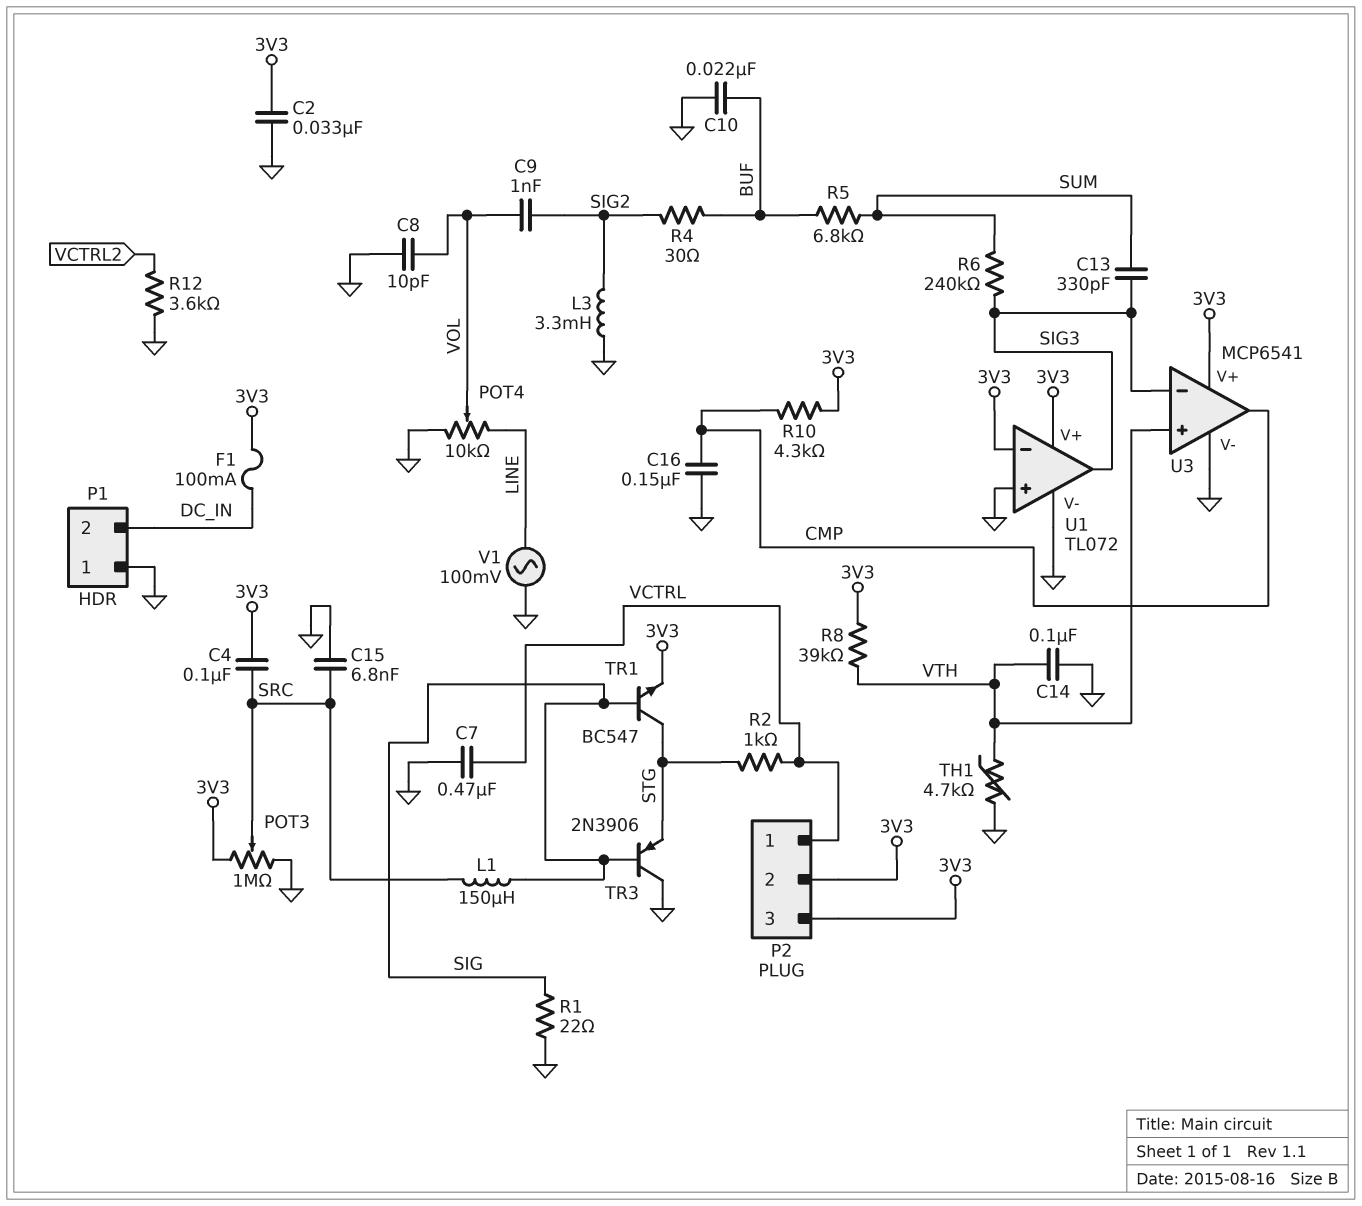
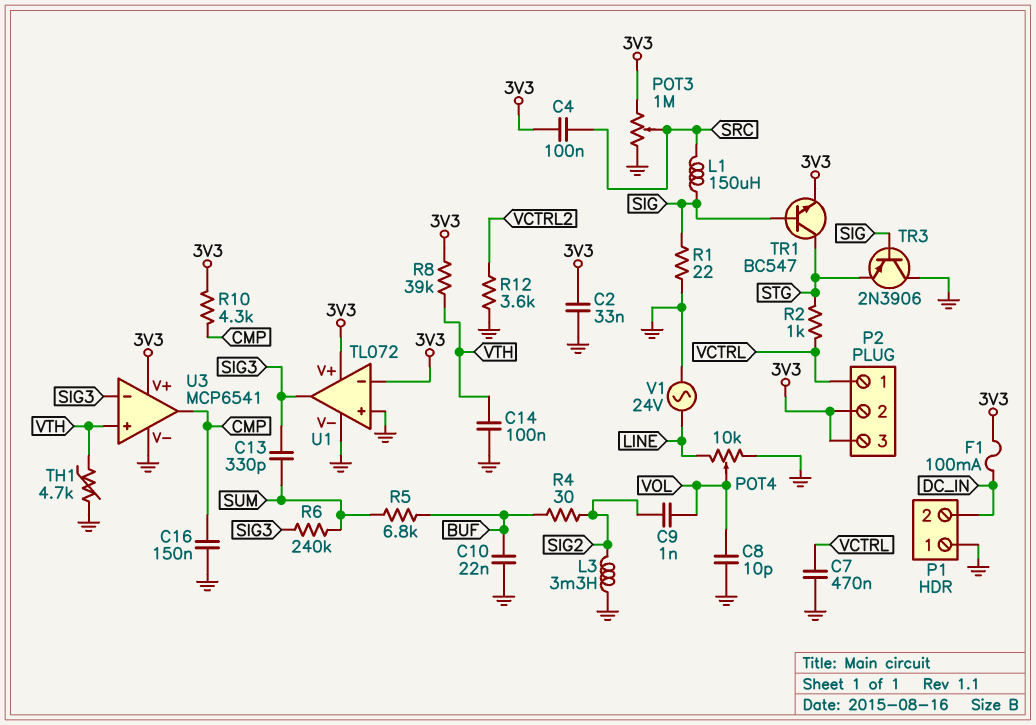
C15: 6.8nF (GND, SRC) -> none
V1: AC 100mV (GND, LINE) -> AC 24V (GND, LINE)

